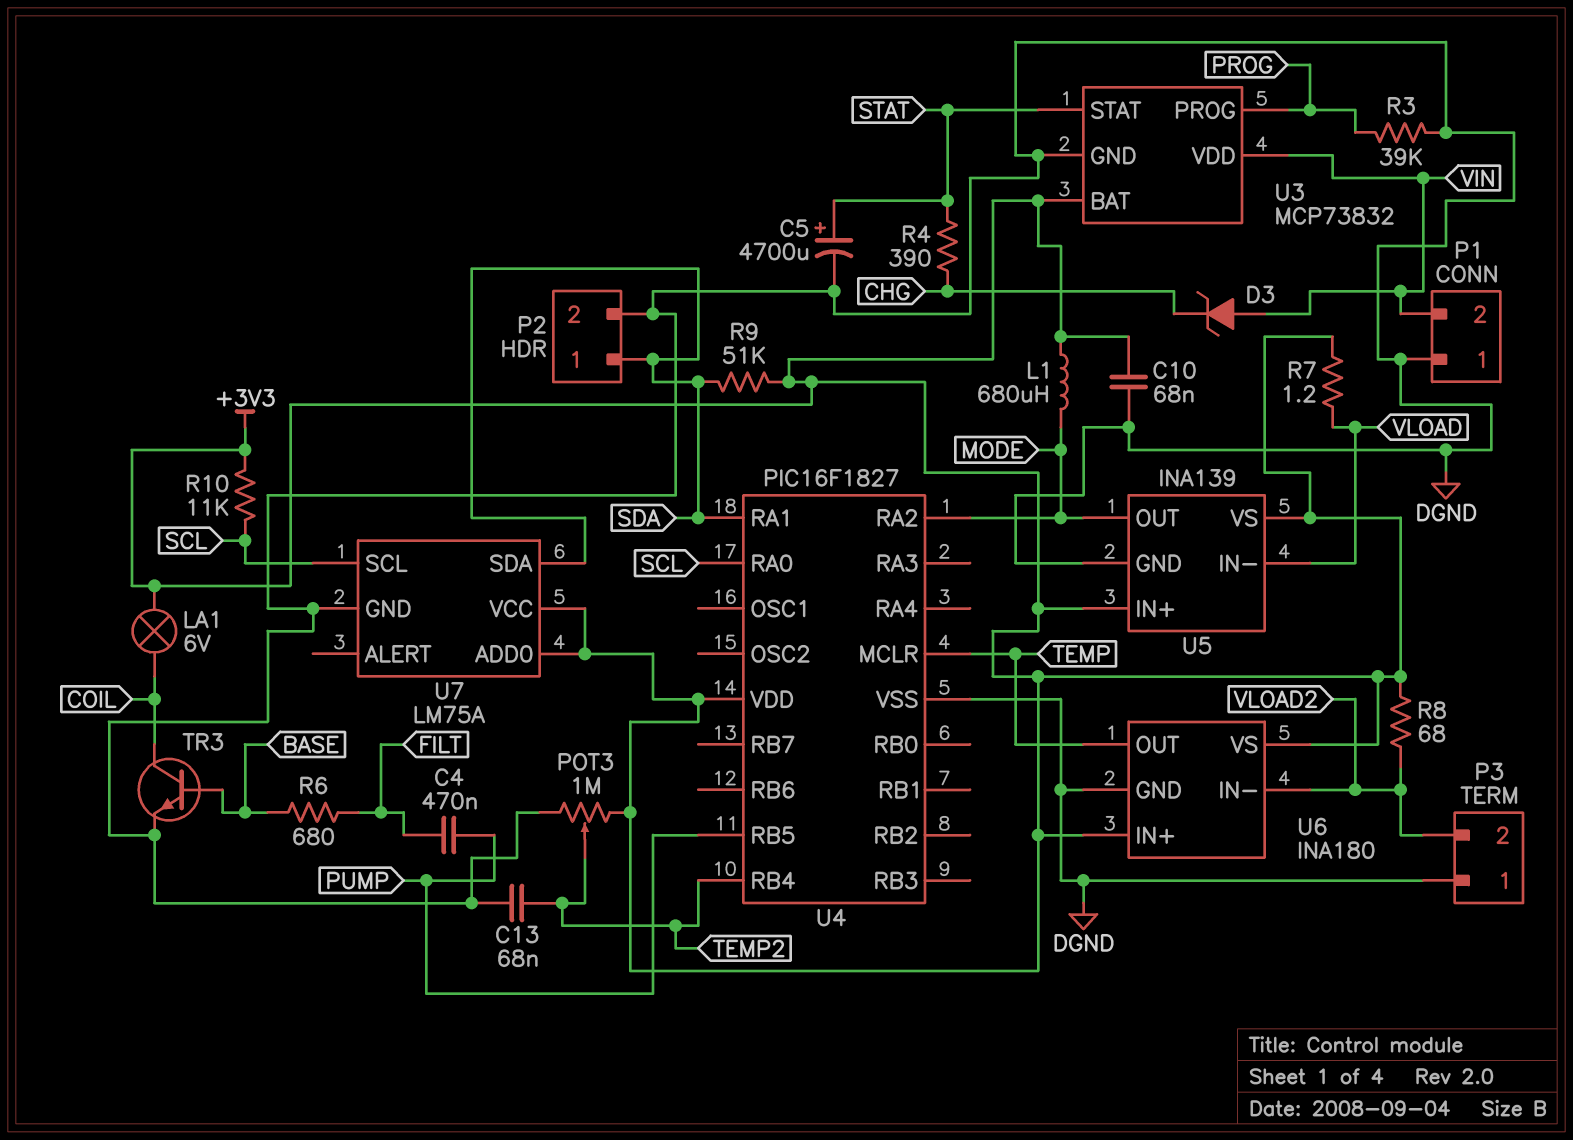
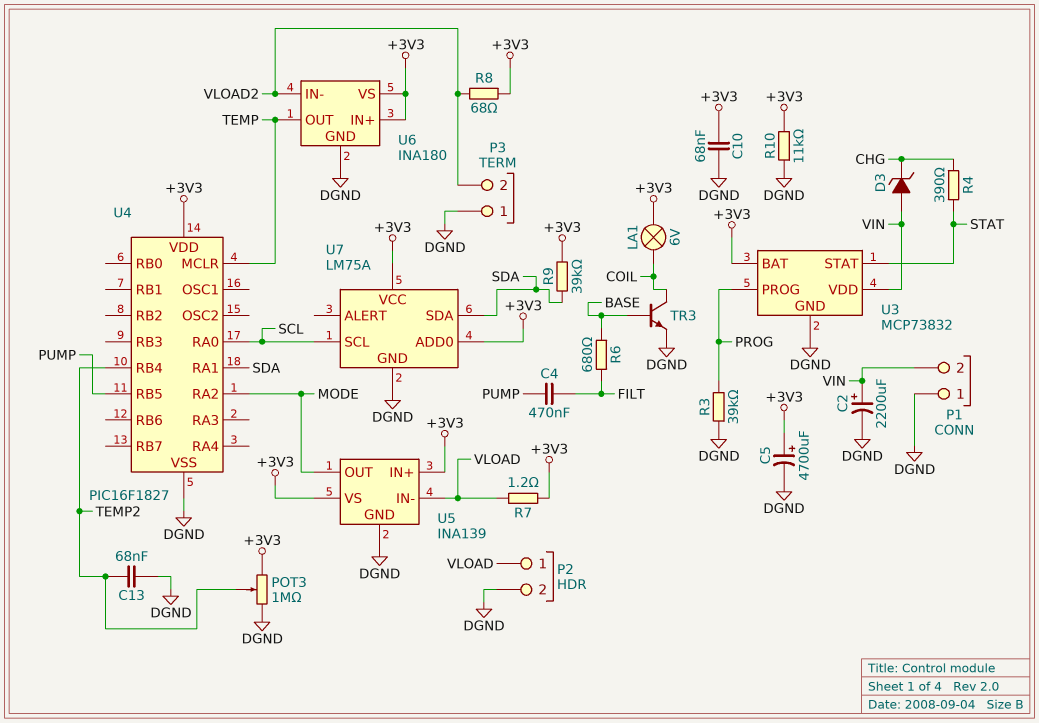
C2: none -> 2200uF (plus VIN, minus DGND)
C5: 4700uF (plus STAT, minus DGND) -> 4700uF (plus +3V3, minus DGND)
L1: 680uH (+3V3, MODE) -> none
P2 pin 1: SDA -> VLOAD
R9: 51k (+3V3, SDA) -> 39k (+3V3, SDA)
R10: 11k (+3V3, SCL) -> 11k (+3V3, DGND)

